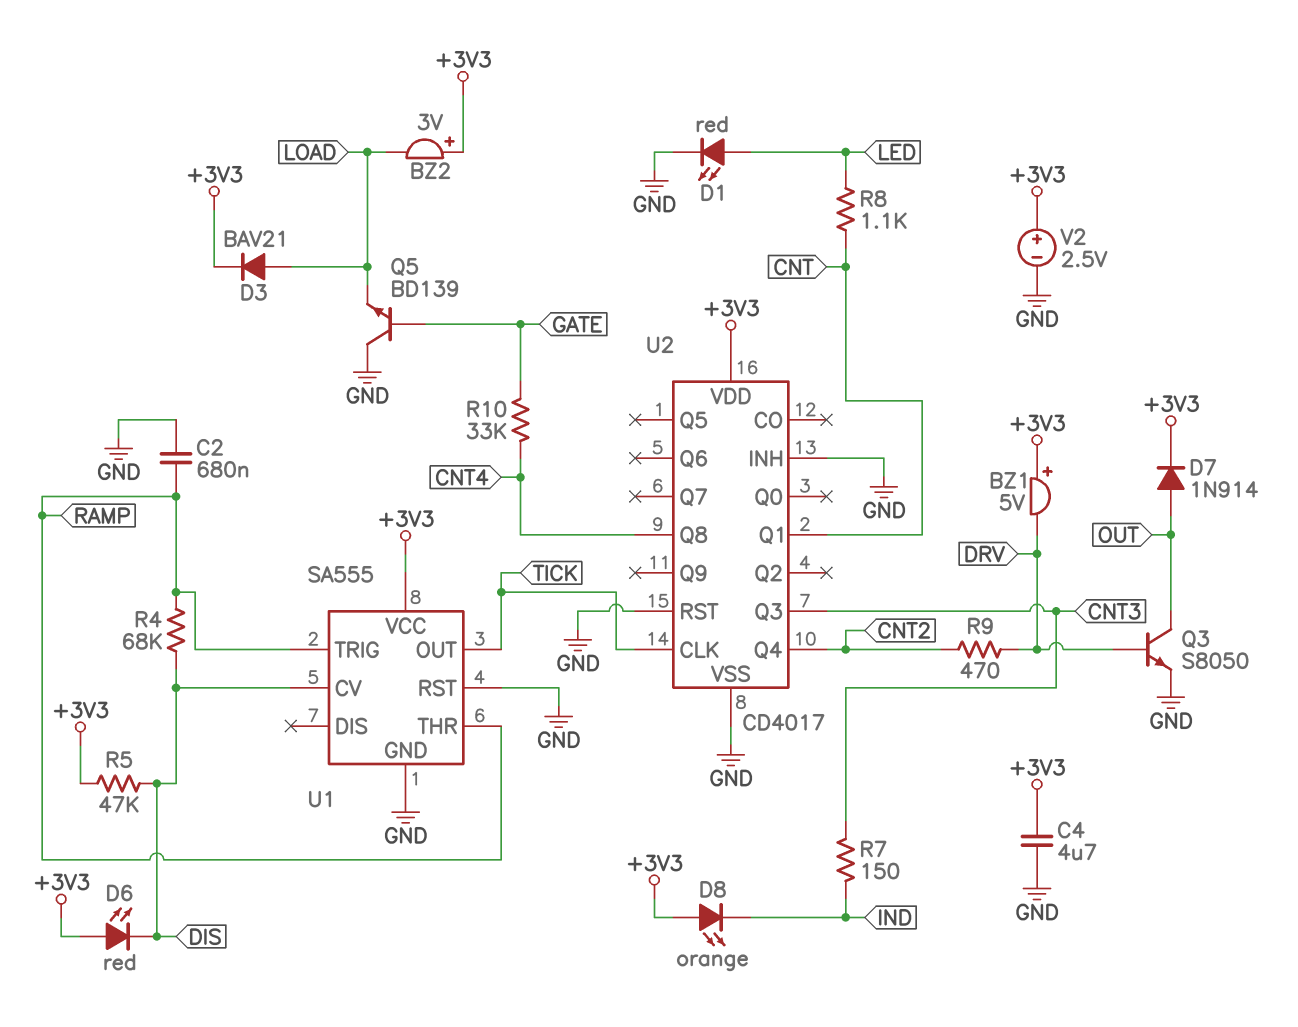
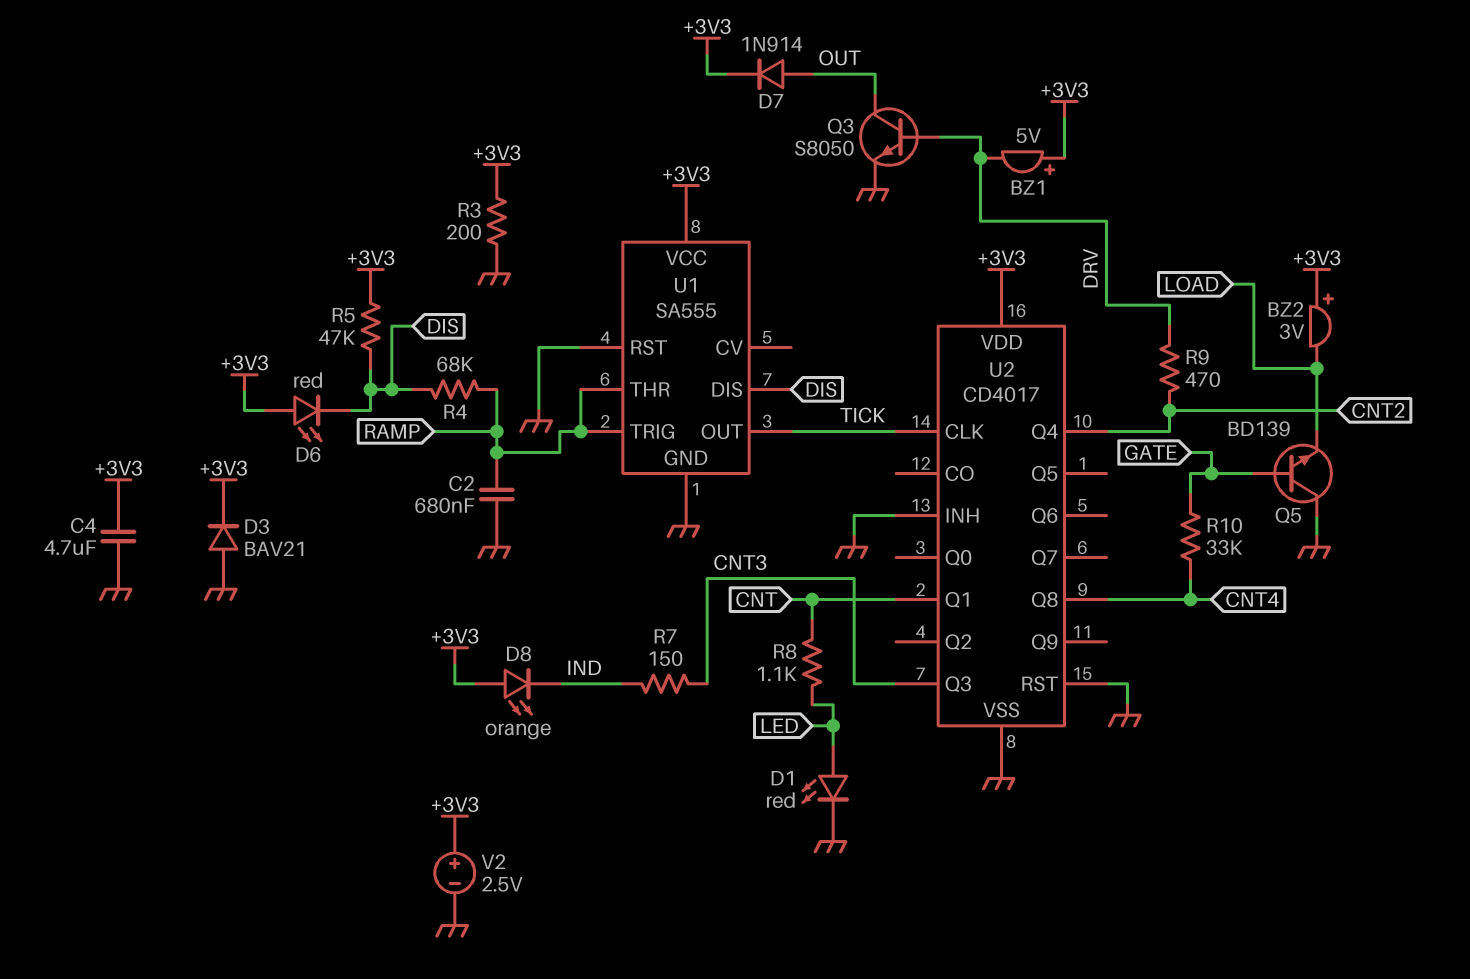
D3: diode BAV21 (A LOAD, K +3V3) -> diode BAV21 (A GND, K +3V3)
R3: none -> 200 (+3V3, GND)
U1 pin CV: DIS -> none
U1 pin DIS: none -> DIS

